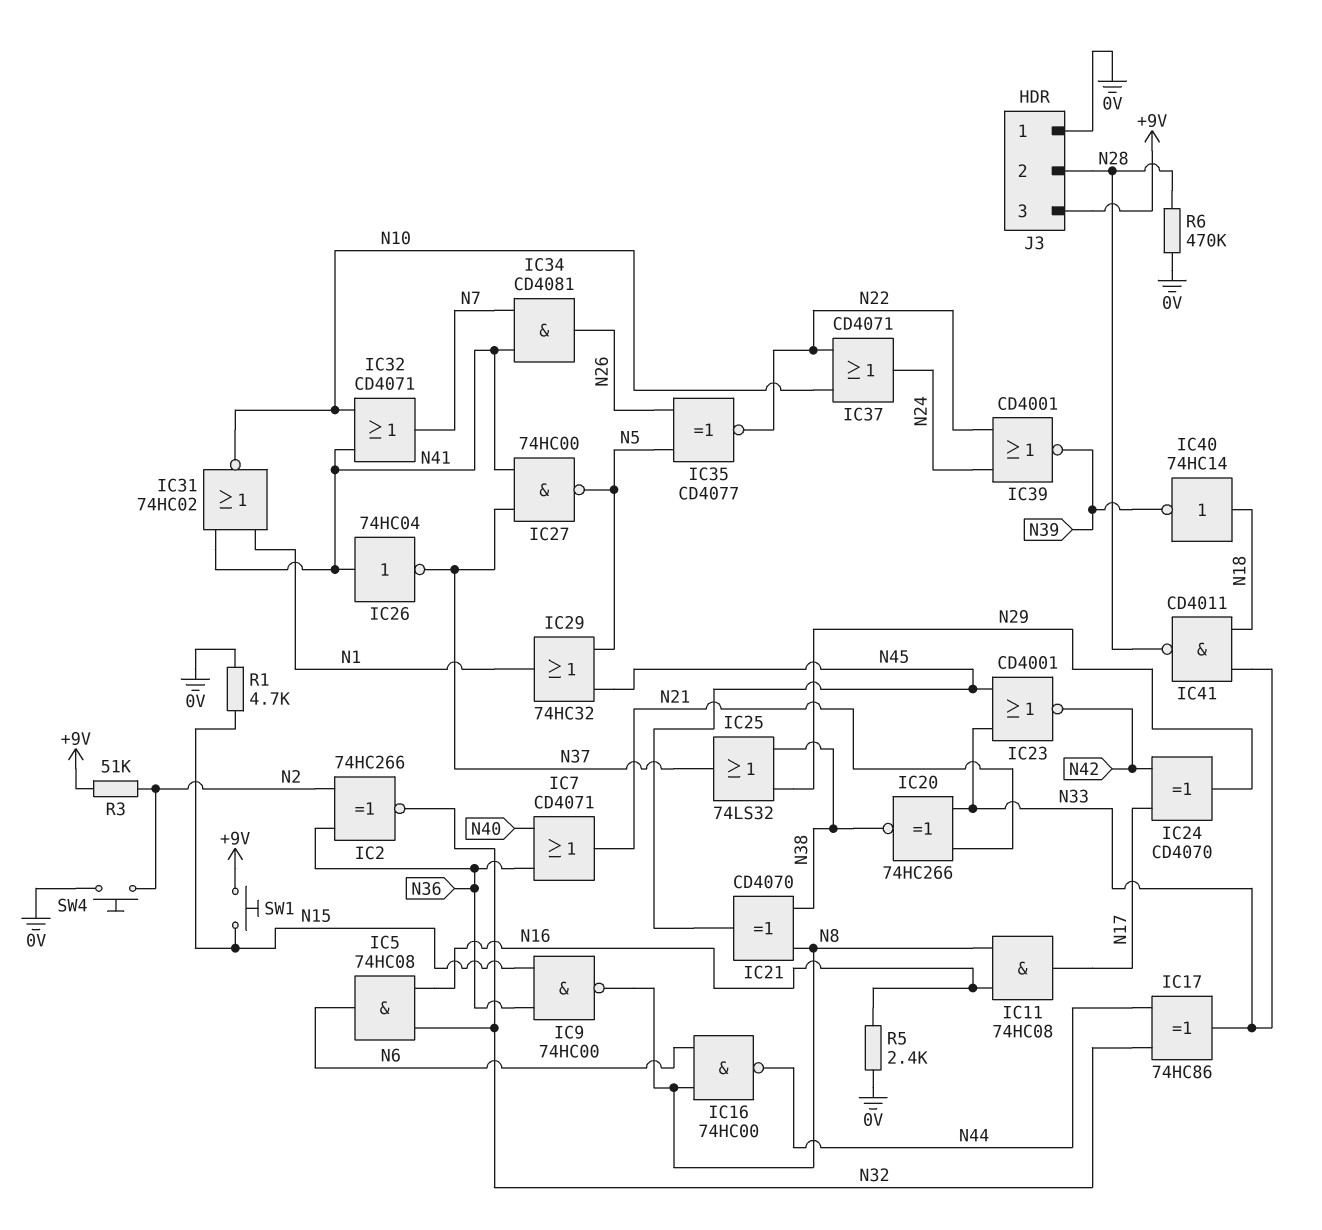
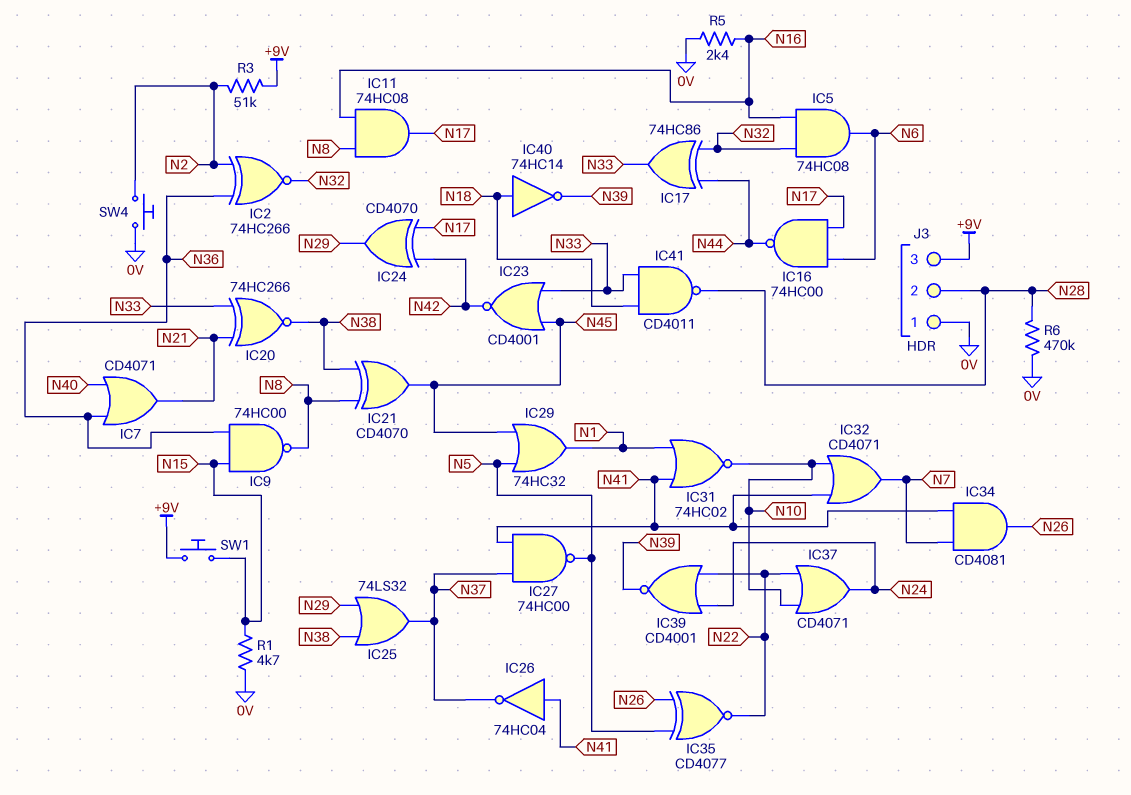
IC16: NAND 74HC00 (in N6, in N8, out N44) -> NAND 74HC00 (in N6, in N17, out N44)

